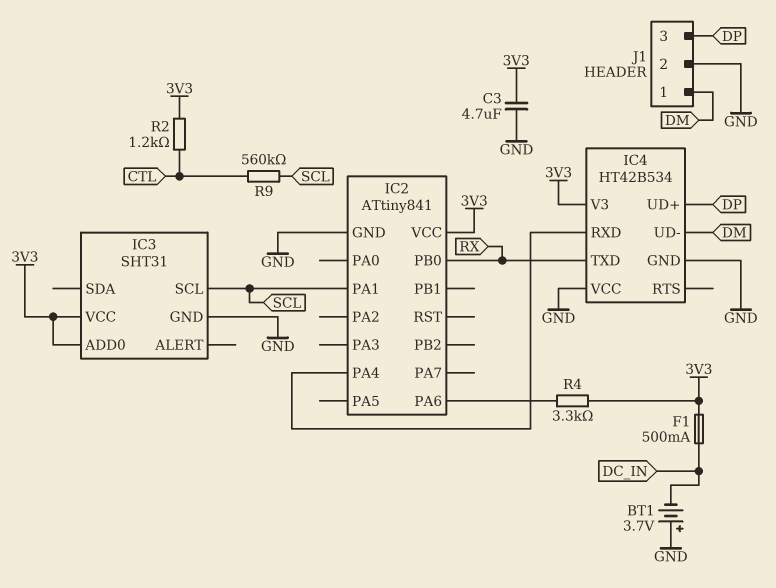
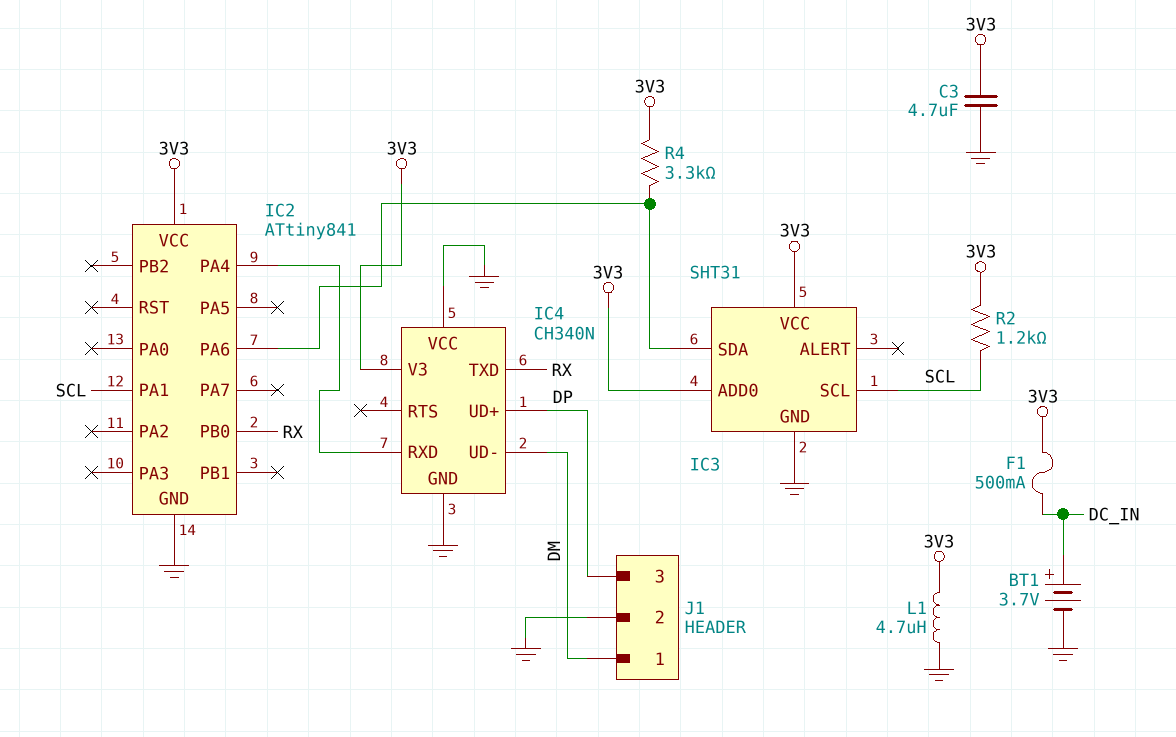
BT1: 3.7V (plus GND, minus DC_IN) -> 3.7V (plus DC_IN, minus GND)
IC3 pin SDA: none -> IC2/PA6
IC4: HT42B534 -> CH340N
L1: none -> 4.7uH (3V3, GND)
R2: 1.2k (3V3, CTL) -> 1.2k (3V3, SCL)
R9: 560k (CTL, SCL) -> none

